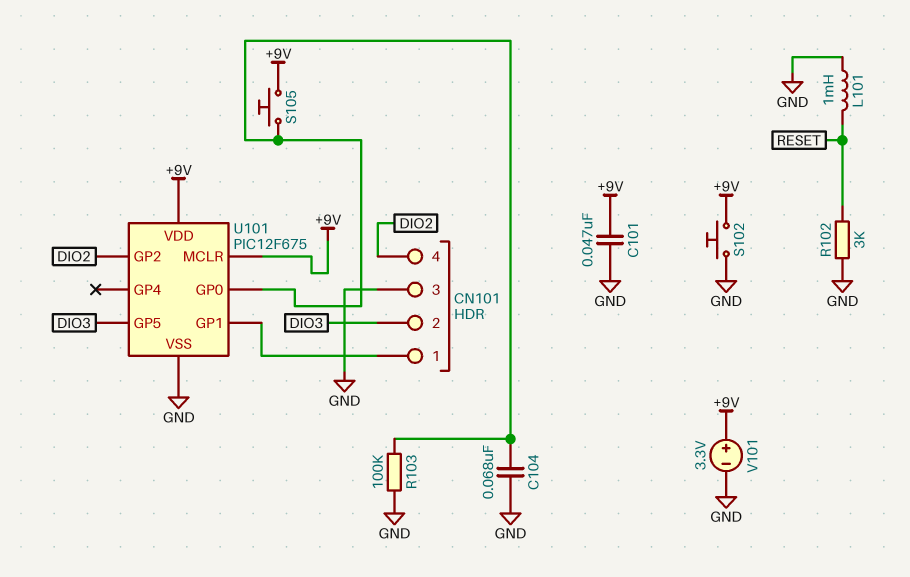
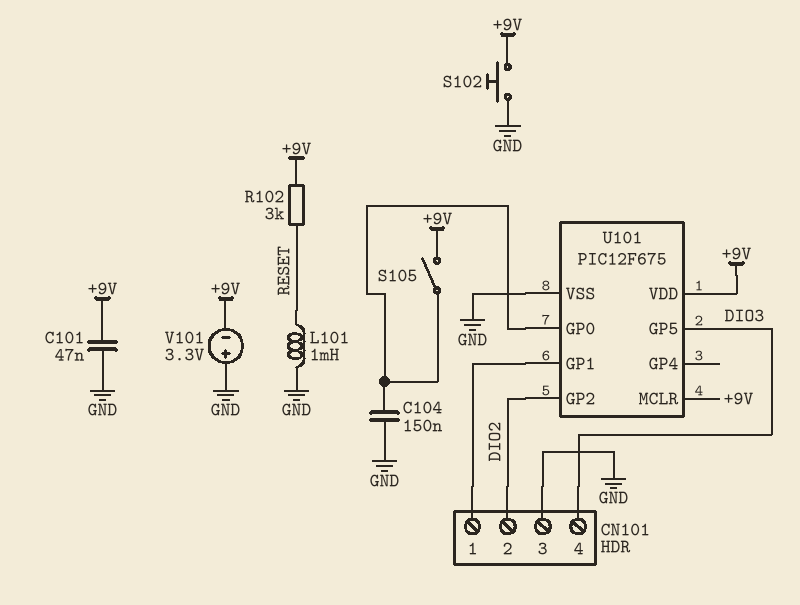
C104: 68nF (GND, U101/GP0) -> 150nF (GND, U101/GP0)
CN101 pin 2: DIO3 -> DIO2
CN101 pin 4: DIO2 -> DIO3
R102: 3k (GND, RESET) -> 3k (+9V, RESET)
R103: 100k (GND, U101/GP0) -> none
S105: button (+9V, U101/GP0) -> switch (+9V, U101/GP0)
V101: 3.3V (plus +9V, minus GND) -> 3.3V (plus GND, minus +9V)

